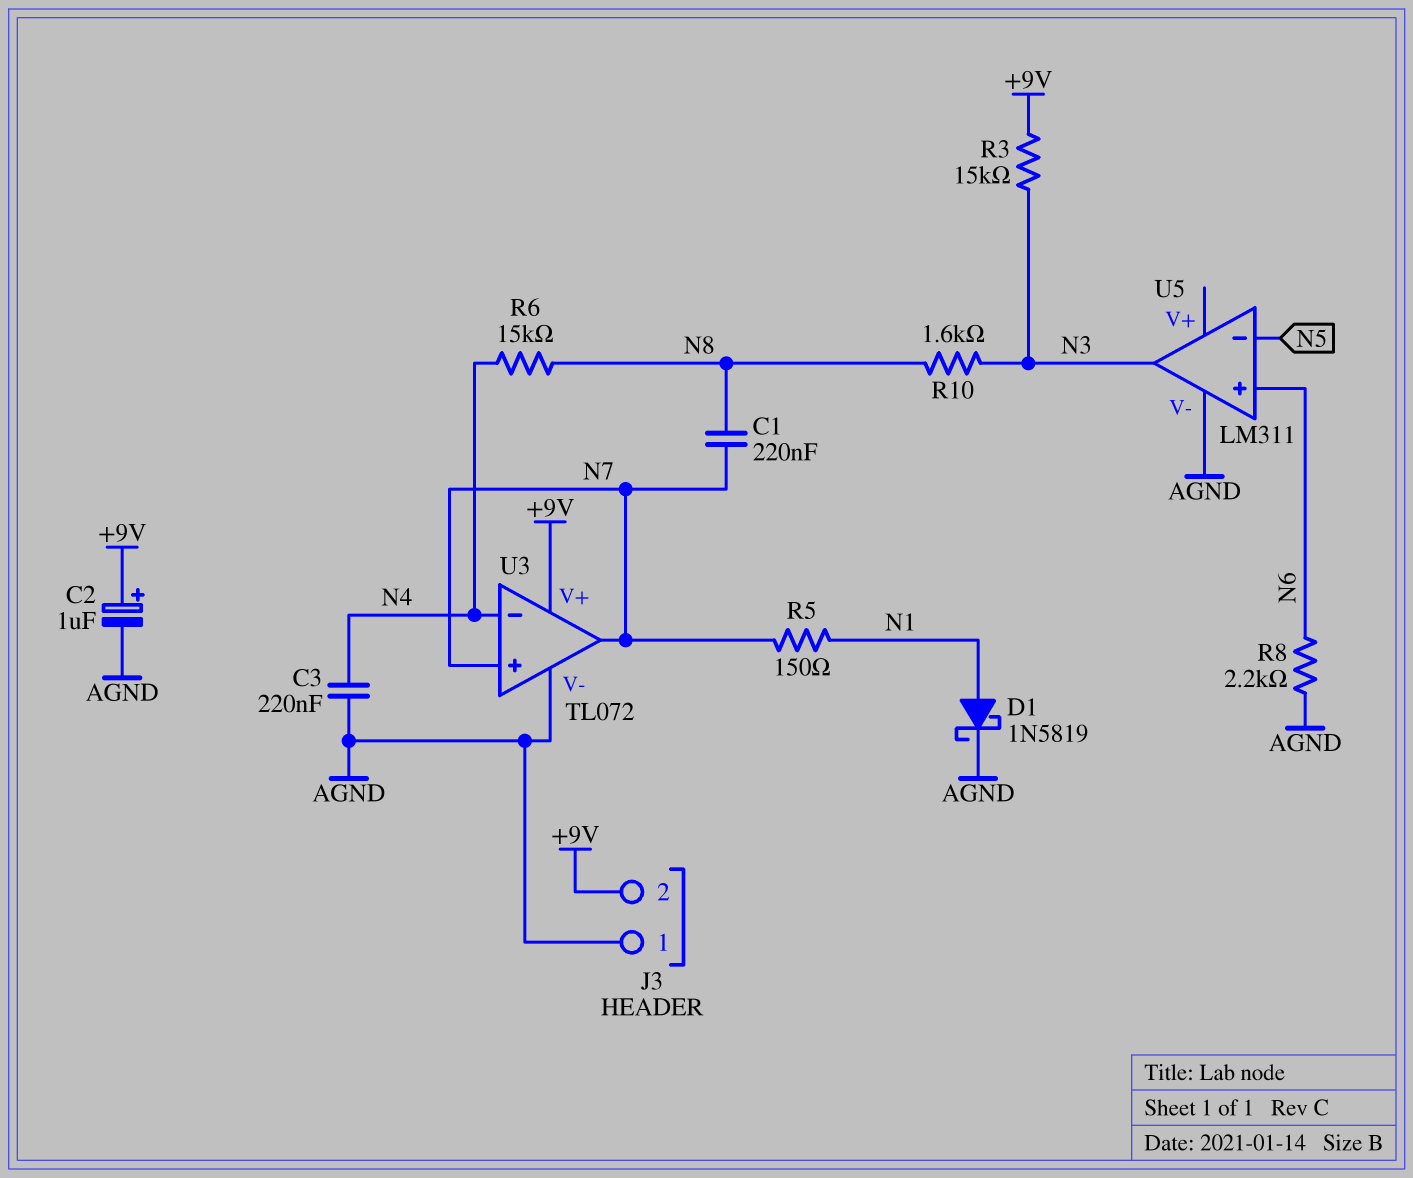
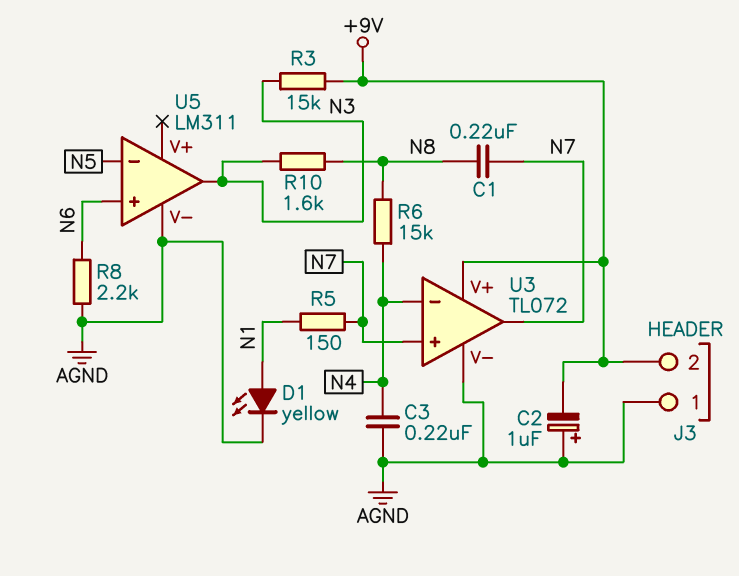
C2: 1uF (plus +9V, minus AGND) -> 1uF (plus AGND, minus +9V)
D1: schottky 1N5819 (A N1, K AGND) -> LED yellow (A N1, K AGND)

